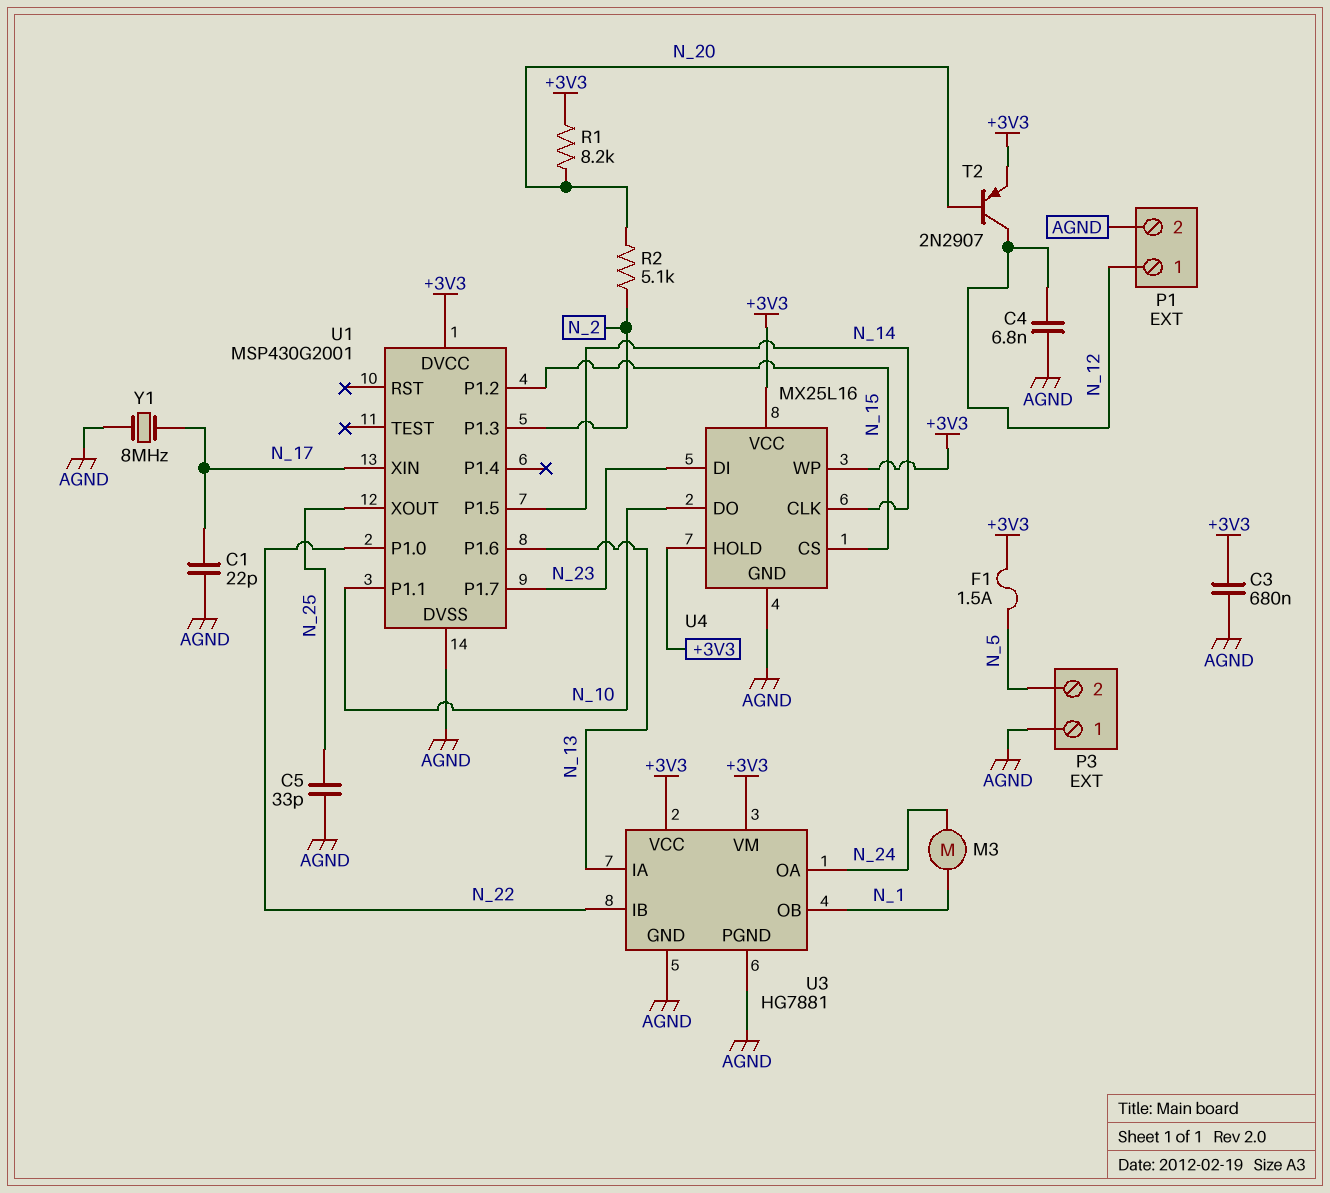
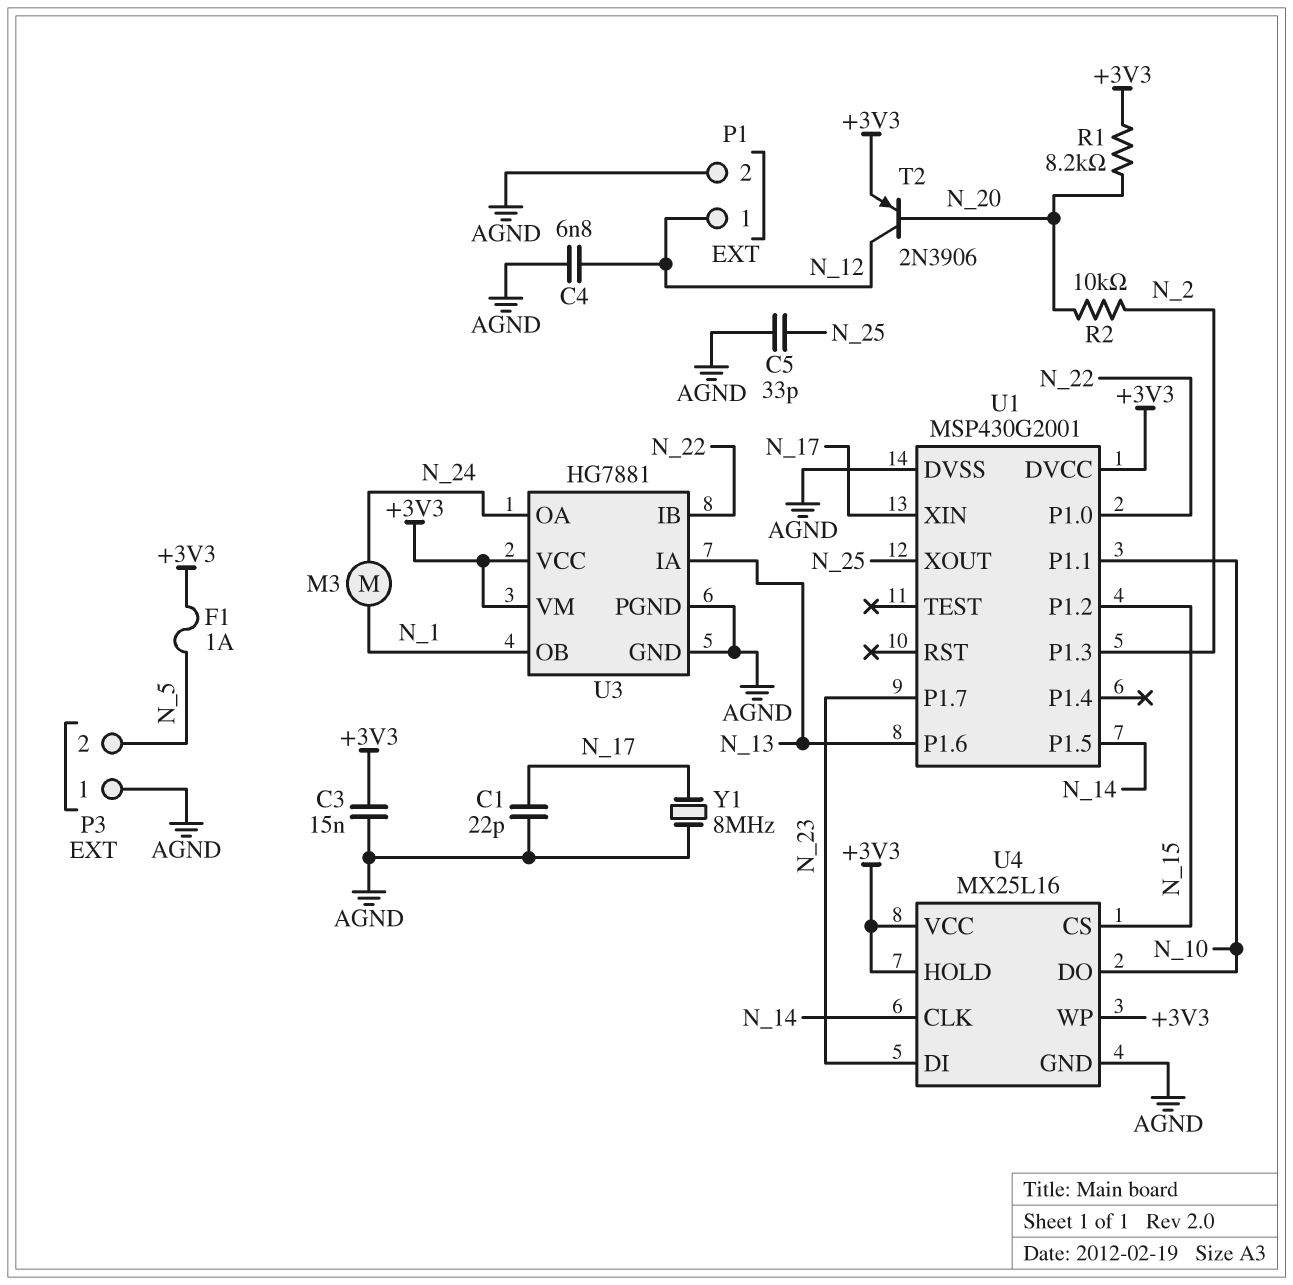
C3: 680nF (+3V3, AGND) -> 15nF (+3V3, AGND)
F1: 1.5A (+3V3, N_5) -> 1A (+3V3, N_5)
R2: 5.1k (N_2, N_20) -> 10k (N_2, N_20)
T2: PNP 2N2907 (B N_20, C N_12, E +3V3) -> PNP 2N3906 (B N_20, C N_12, E +3V3)

